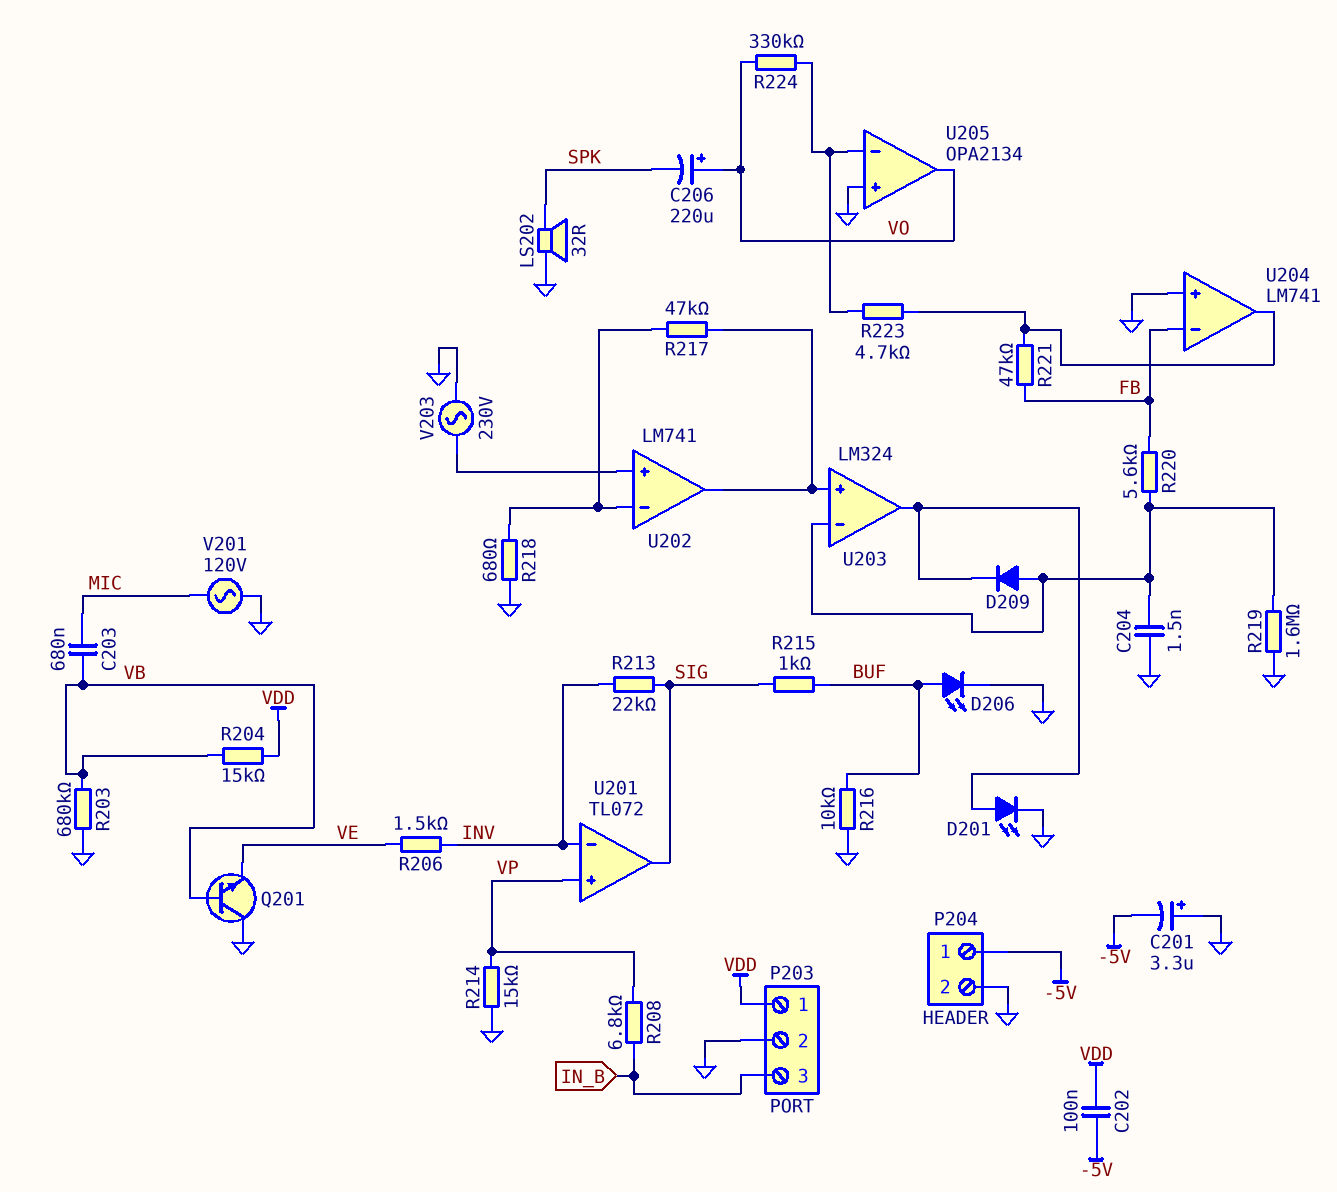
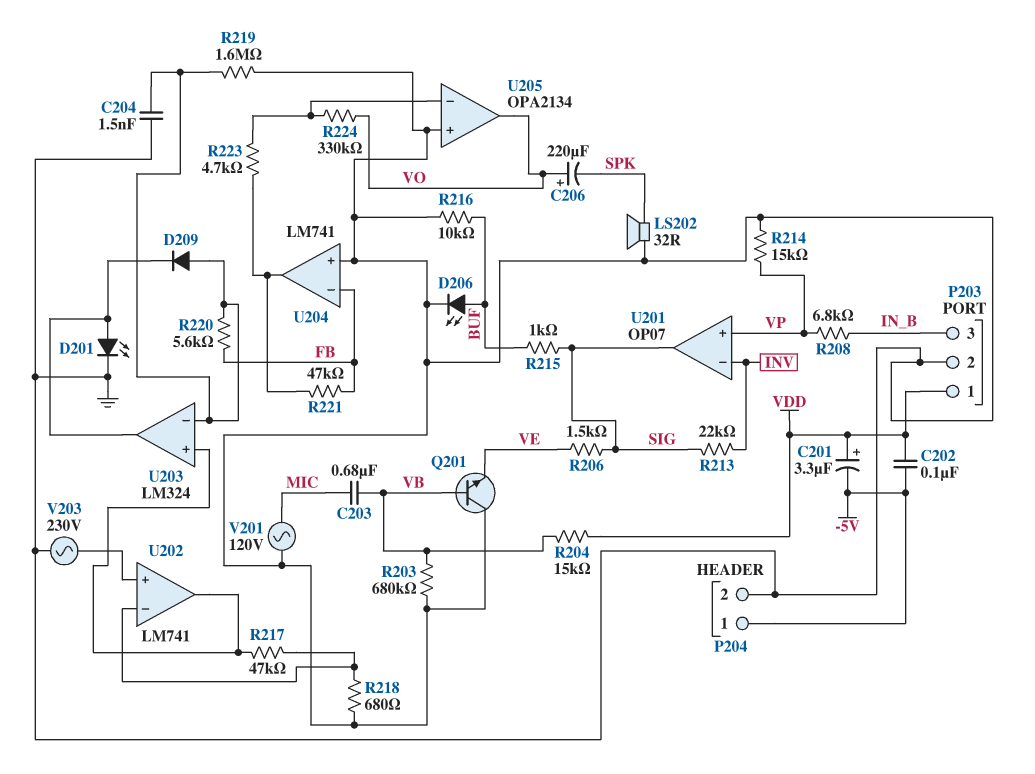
C201: 3.3uF (plus GND, minus -5V) -> 3.3uF (plus VDD, minus -5V)
R206: 1.5k (INV, VE) -> 1.5k (SIG, VE)
U201: TL072 -> OP07

